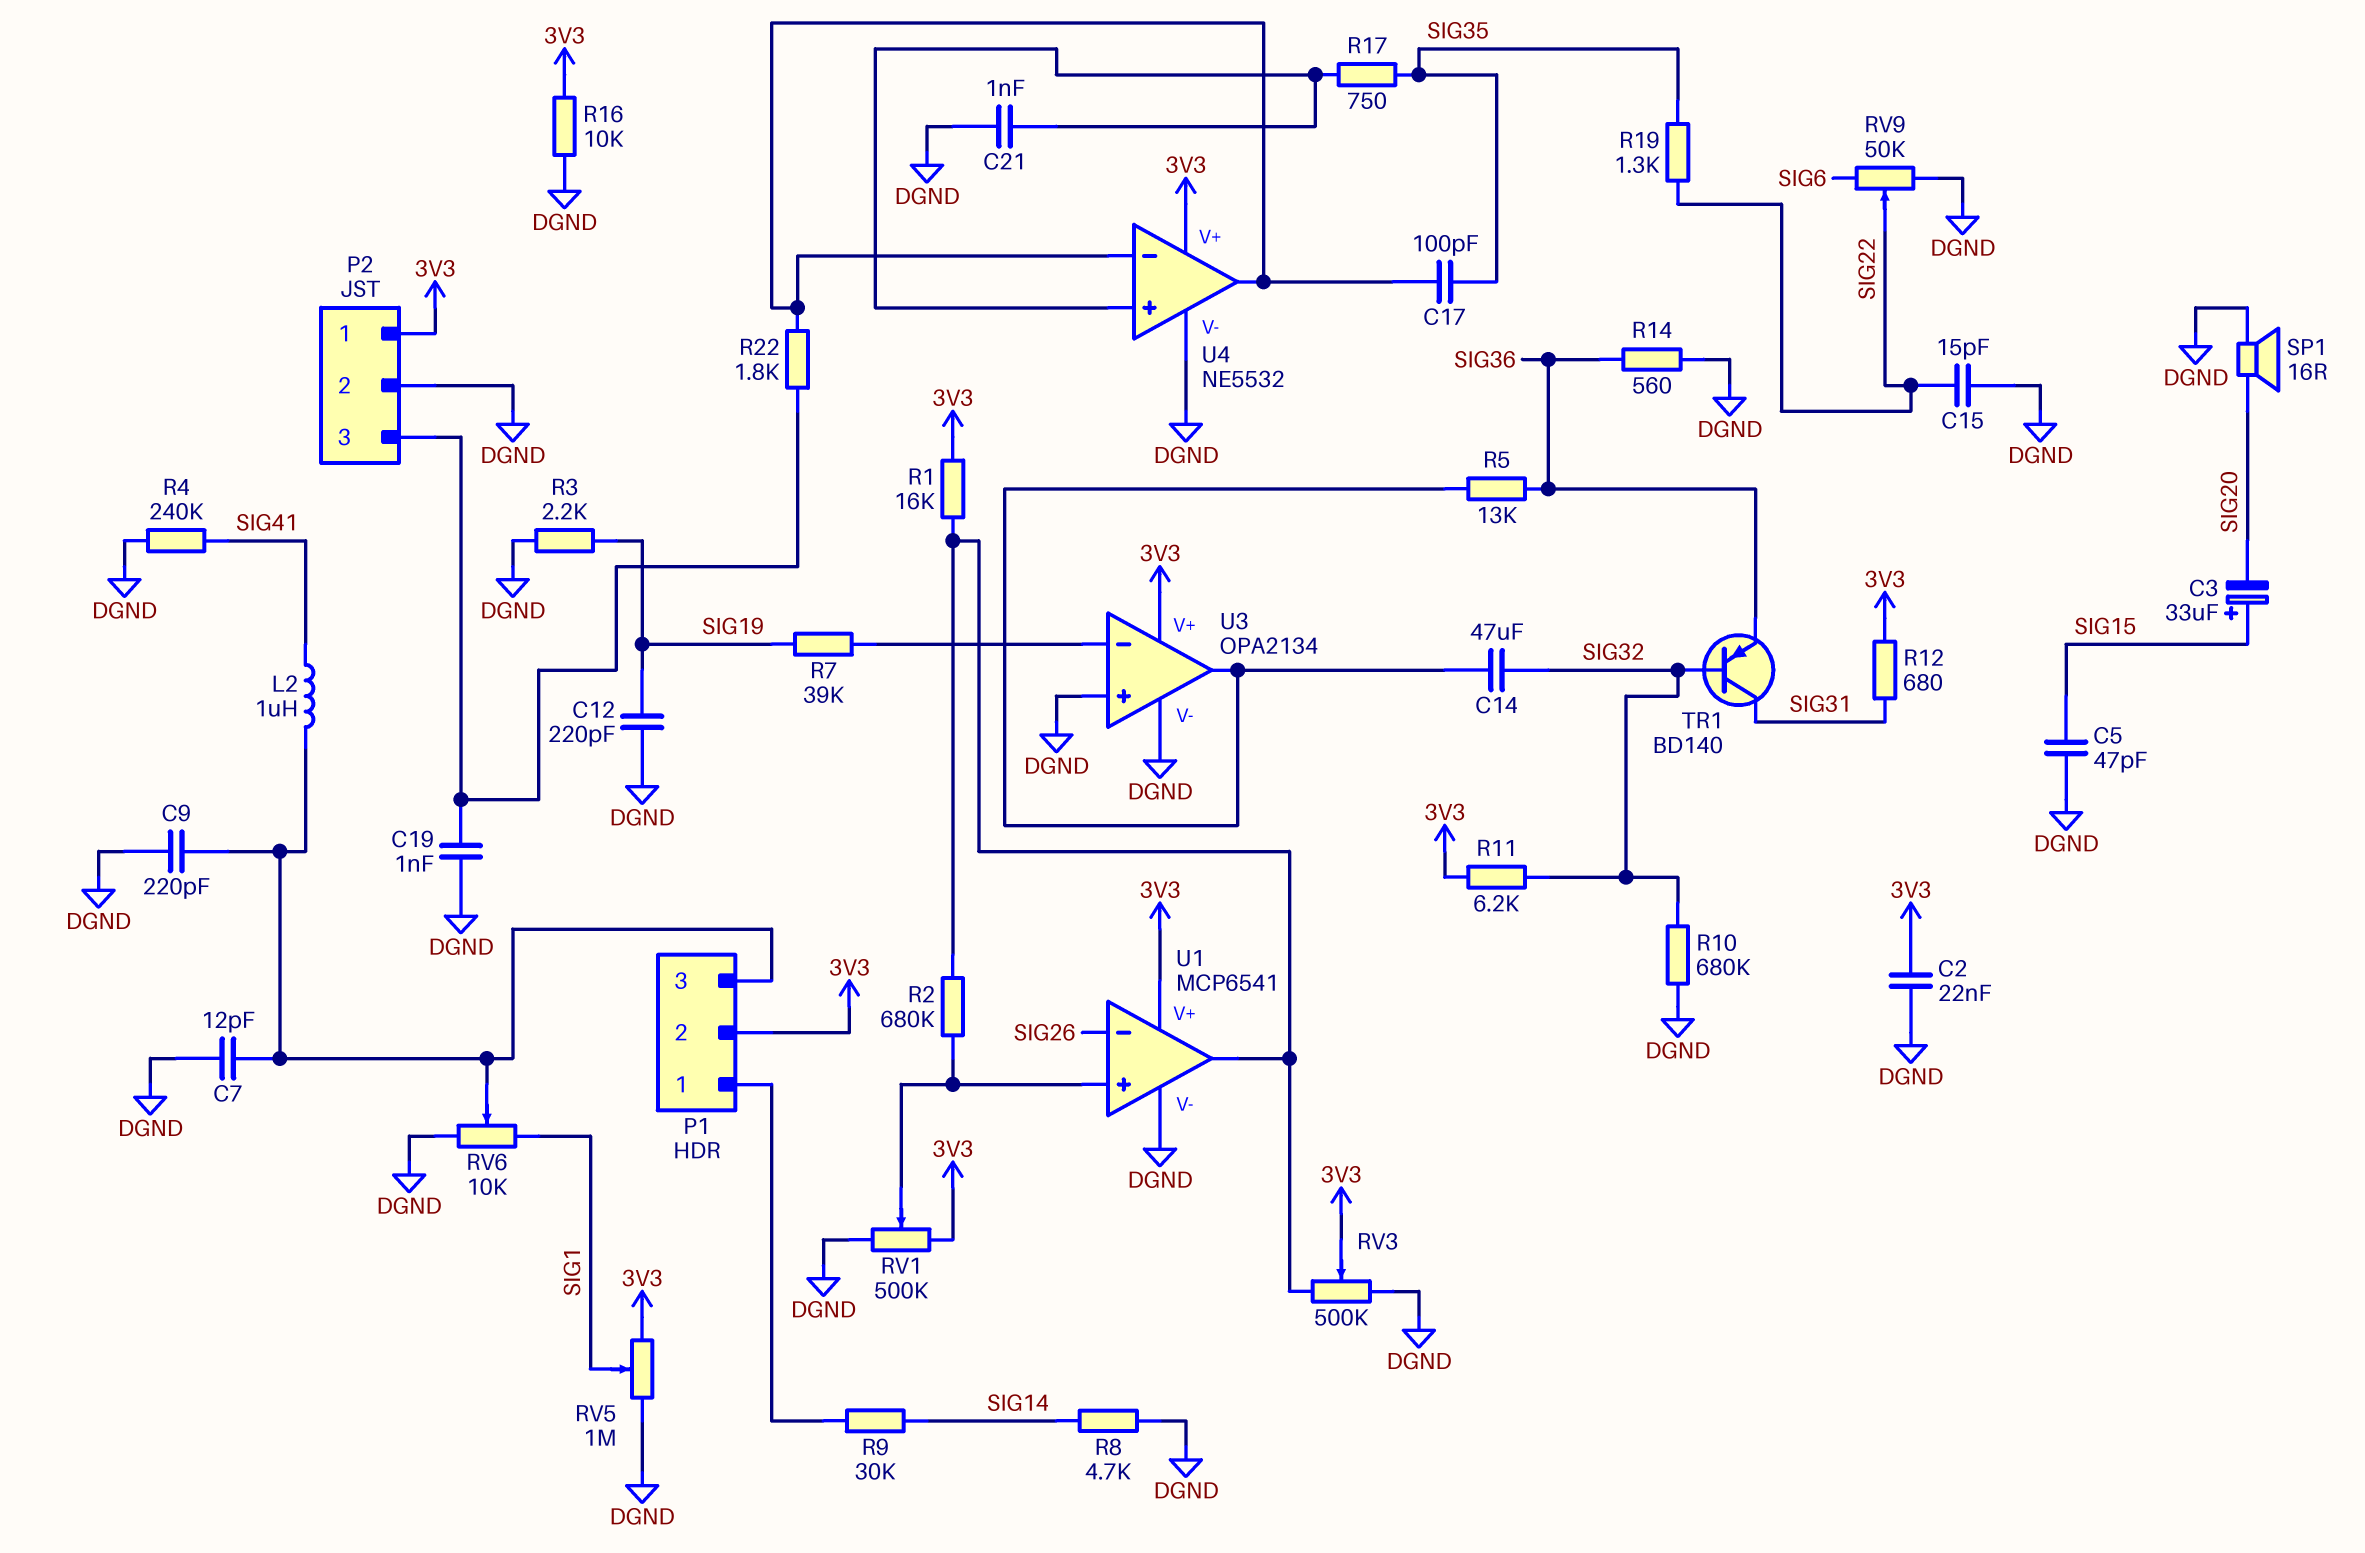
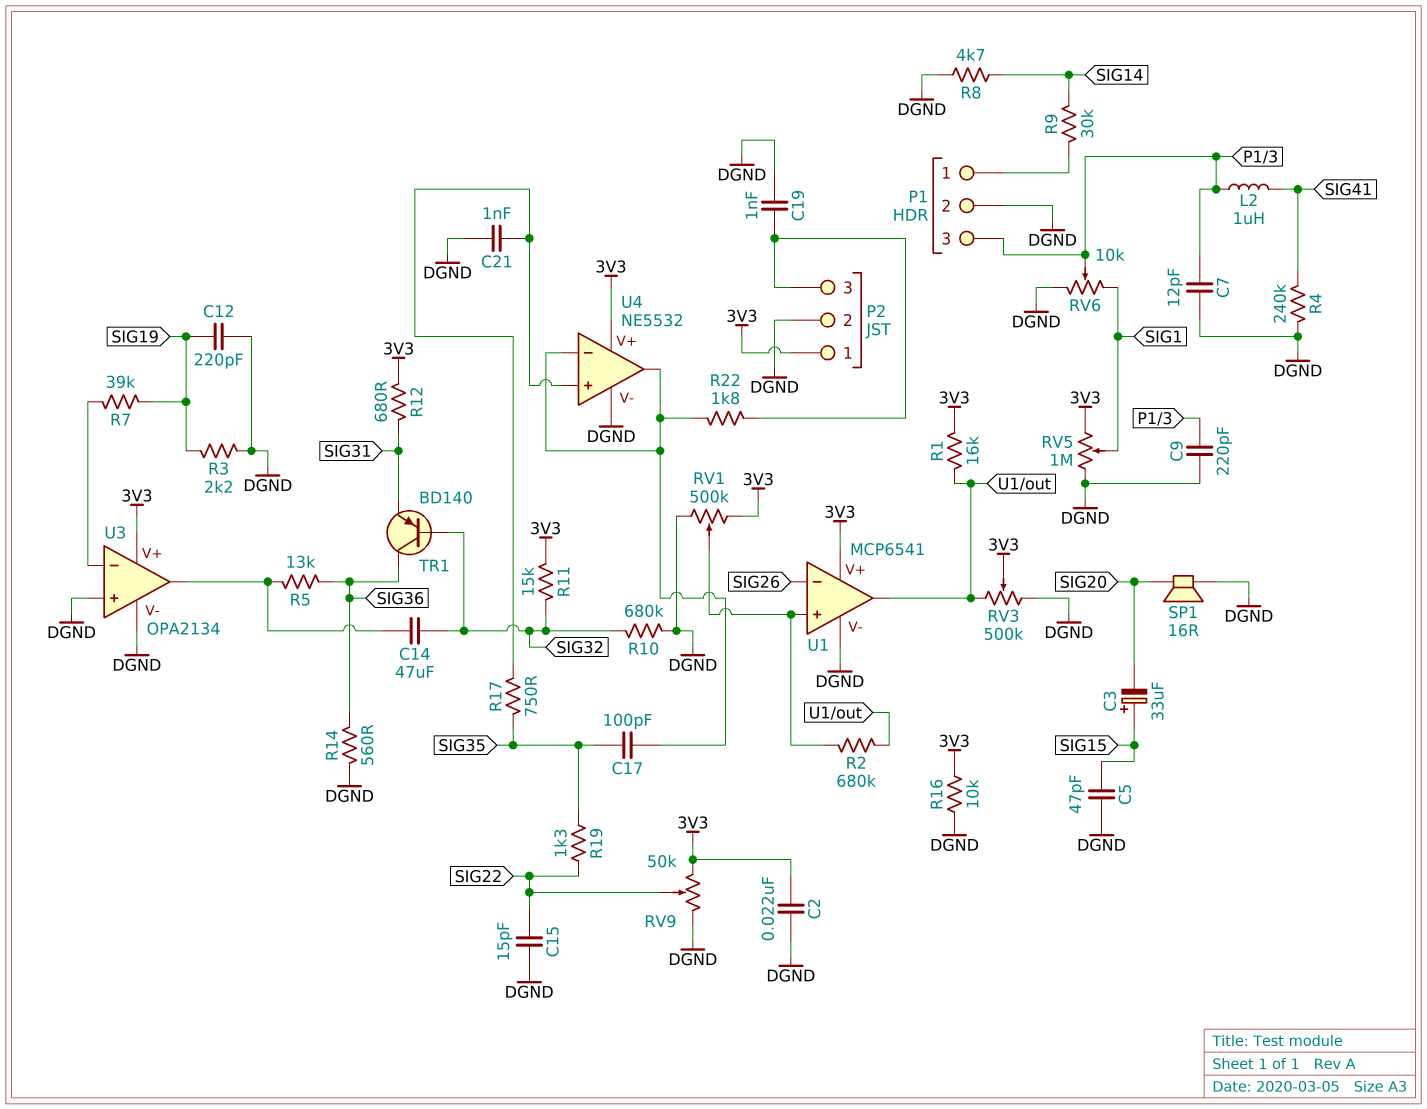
P1 pin 2: 3V3 -> DGND
R11: 6.2k (3V3, SIG32) -> 15k (3V3, SIG32)
RV9: 50k (DGND, SIG6, wiper SIG22) -> 50k (3V3, DGND, wiper SIG22)
TR1: PNP BD140 (B SIG32, C SIG31, E SIG36) -> PNP BD140 (B SIG32, C SIG36, E SIG31)

